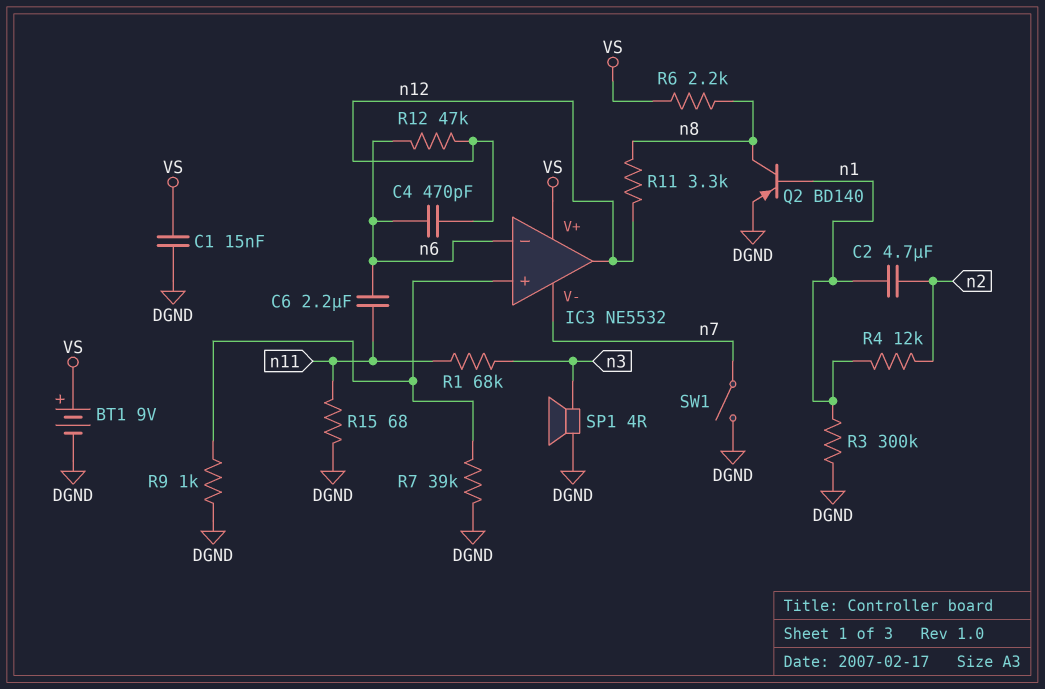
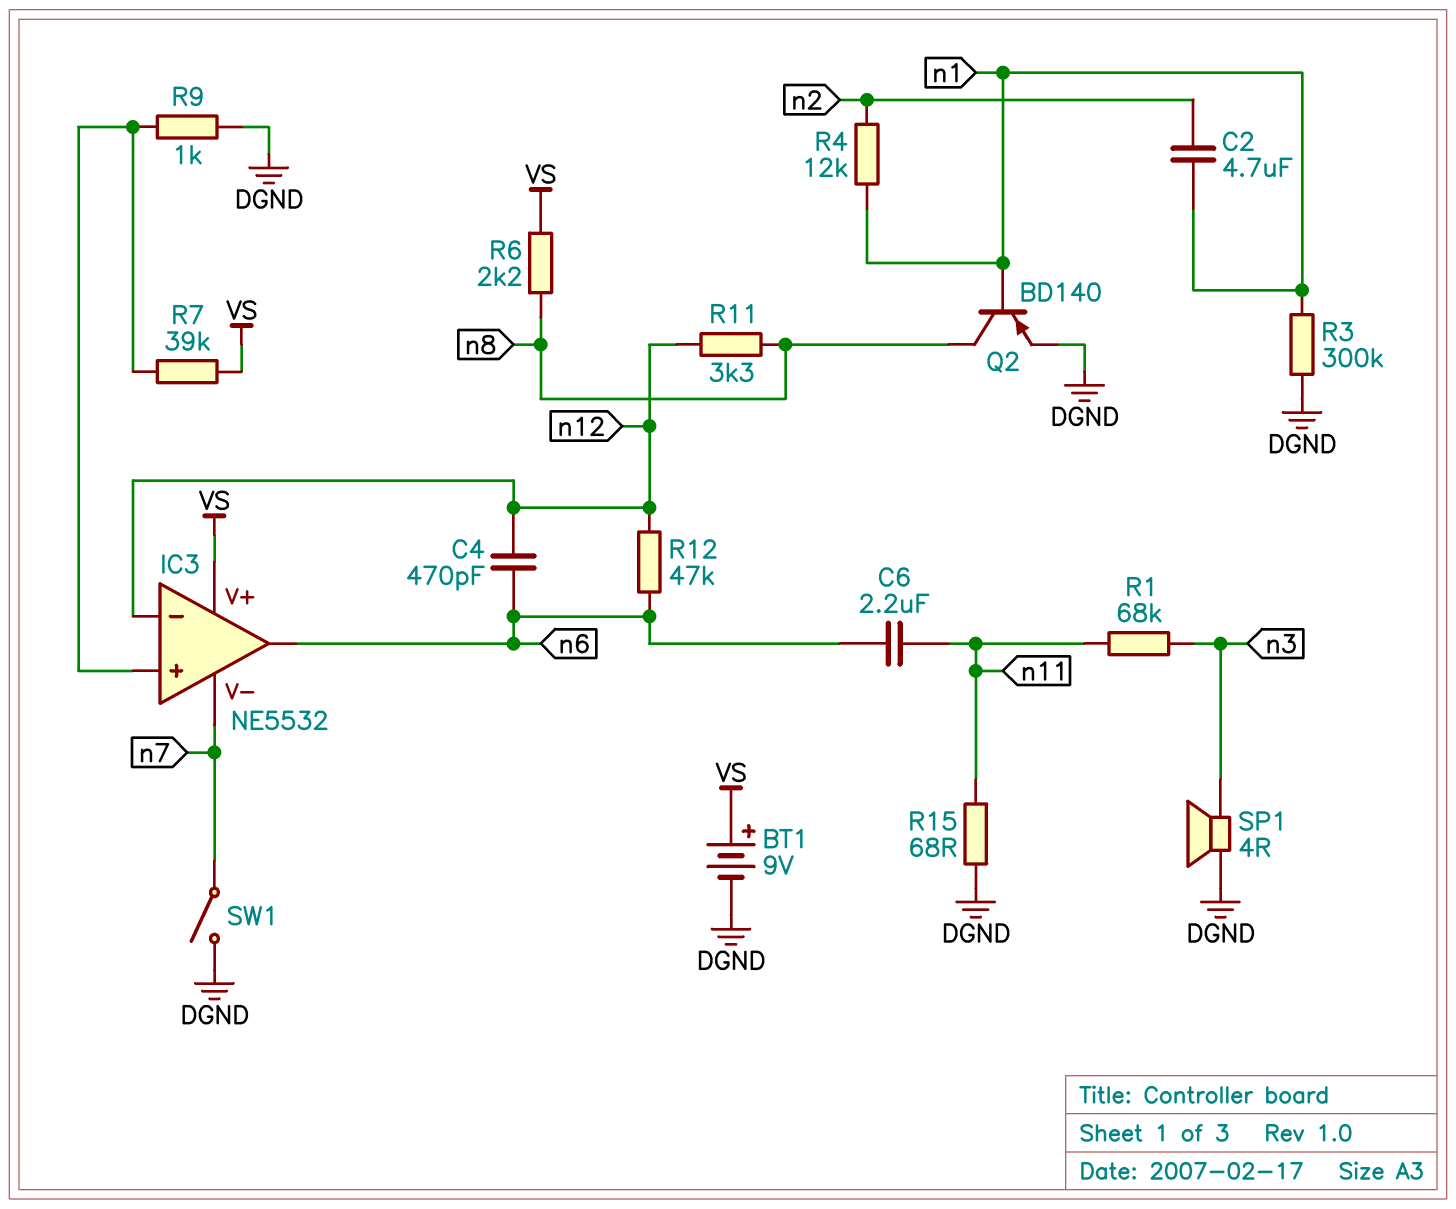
C1: 15nF (DGND, VS) -> none
IC3 pin in-: n6 -> n12
IC3 pin out: n12 -> n6
R7: 39k (DGND, IC3/in+) -> 39k (IC3/in+, VS)

